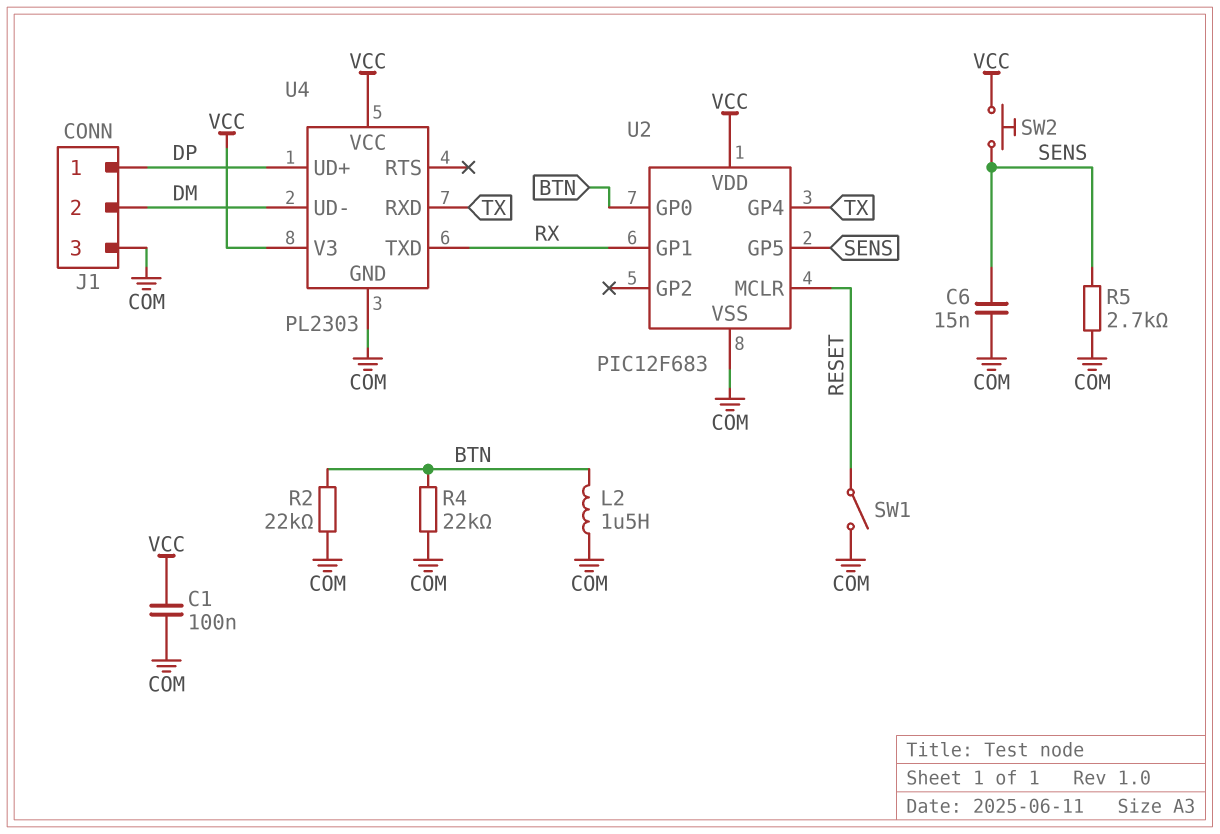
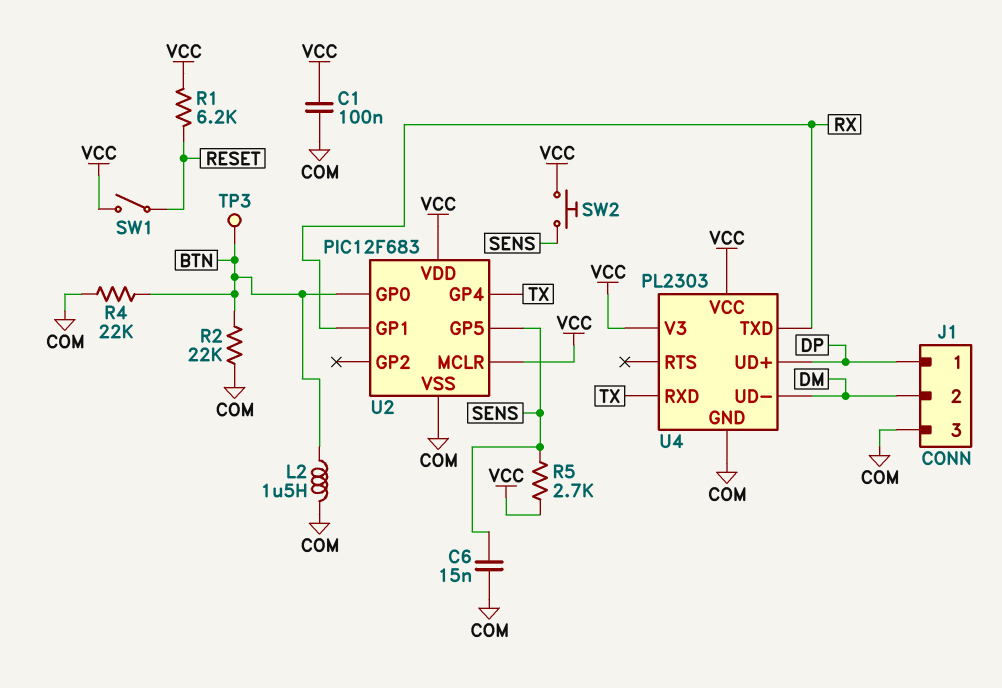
R1: none -> 6.2k (RESET, VCC)
R5: 2.7k (COM, SENS) -> 2.7k (SENS, VCC)
SW1: switch (COM, RESET) -> switch (RESET, VCC)
TP3: none -> test point (BTN)
U2 pin MCLR: RESET -> VCC

